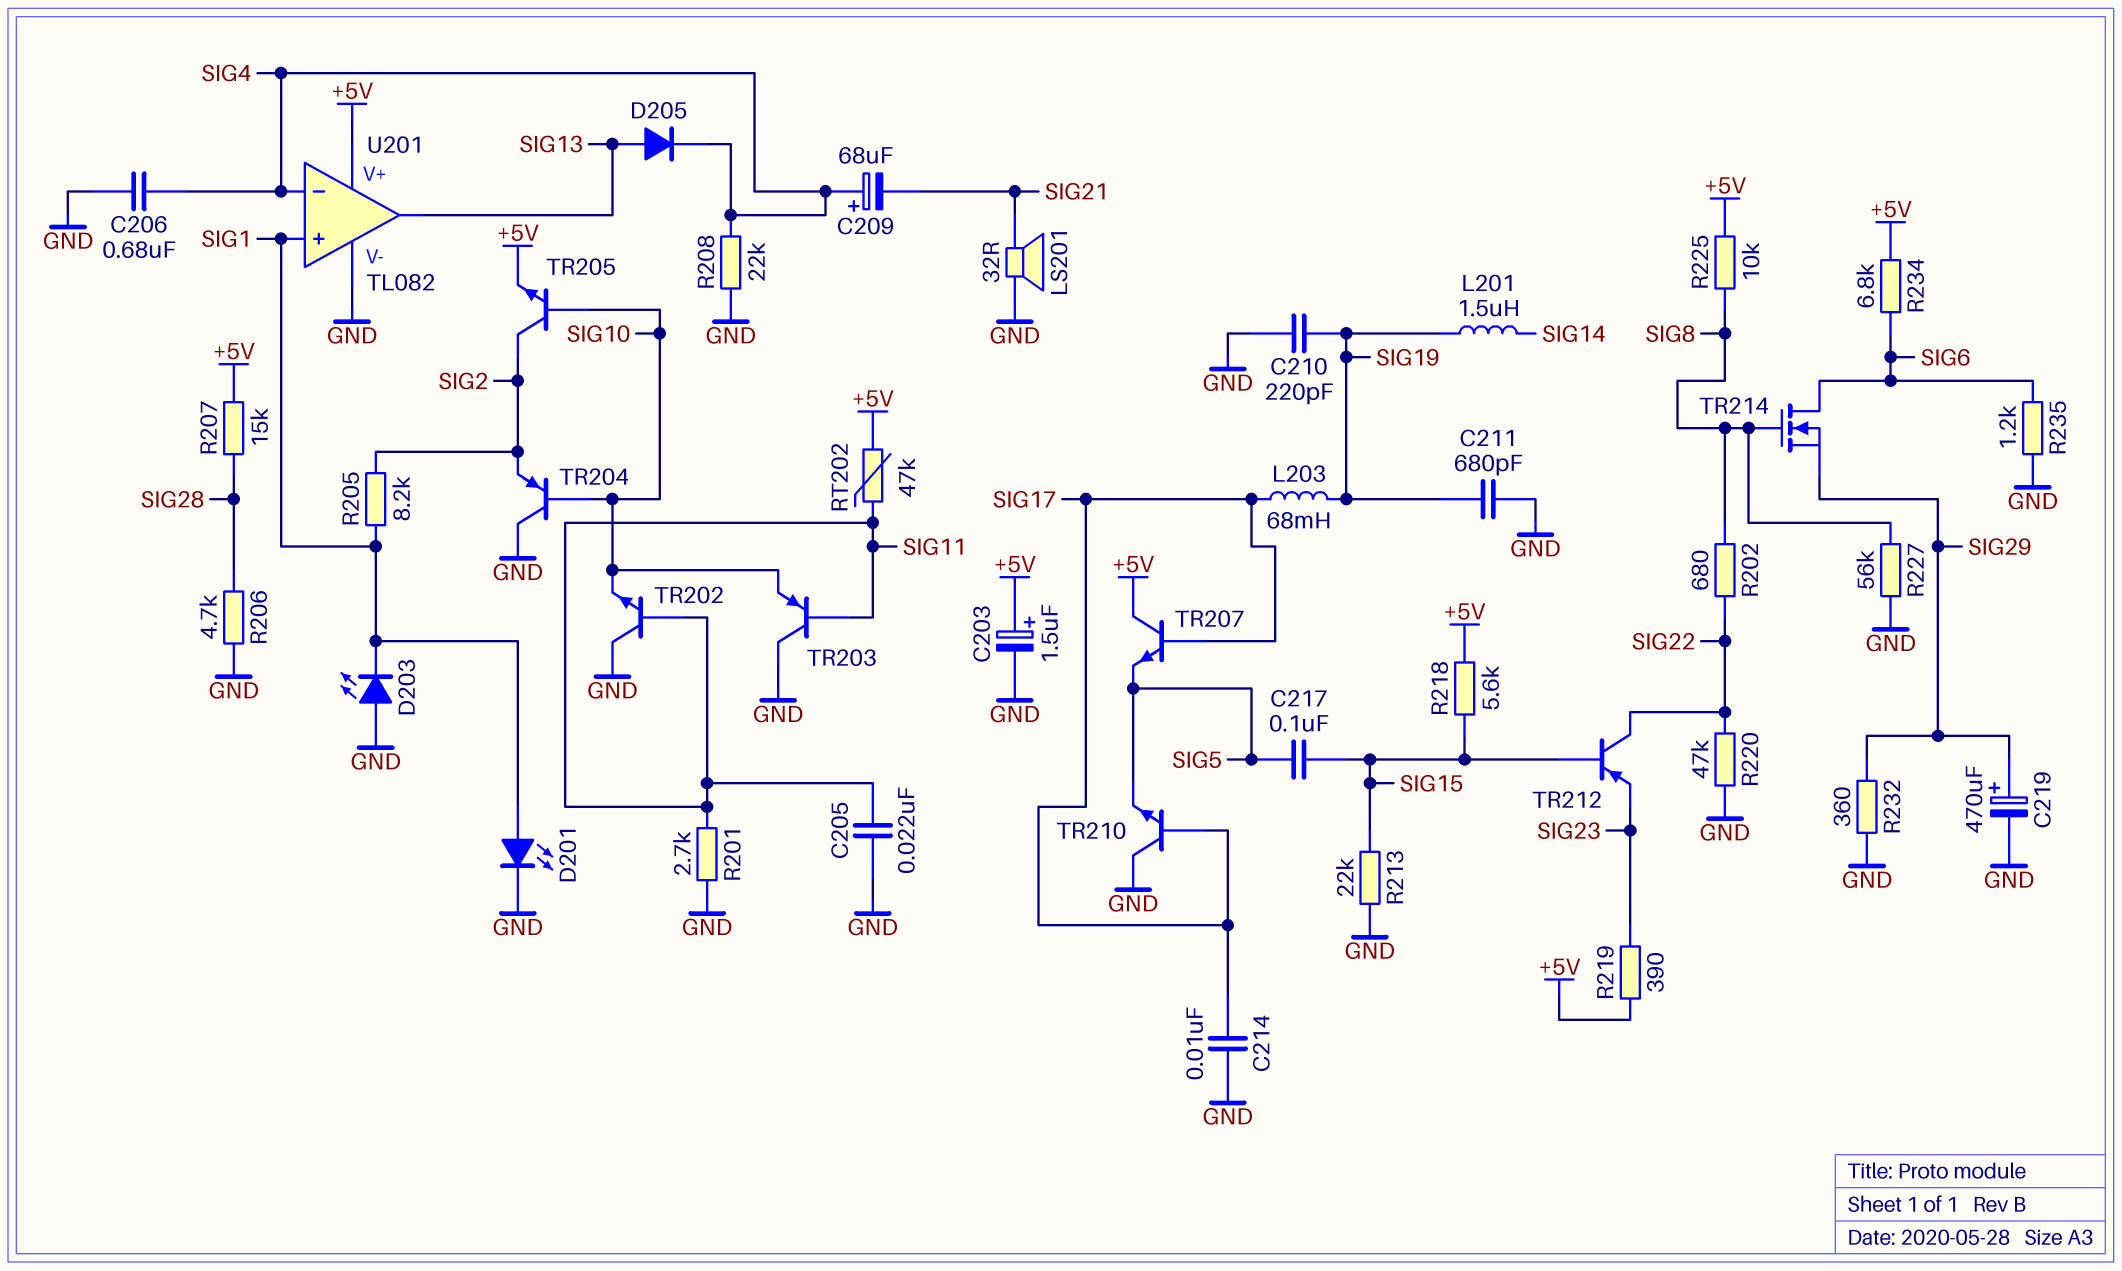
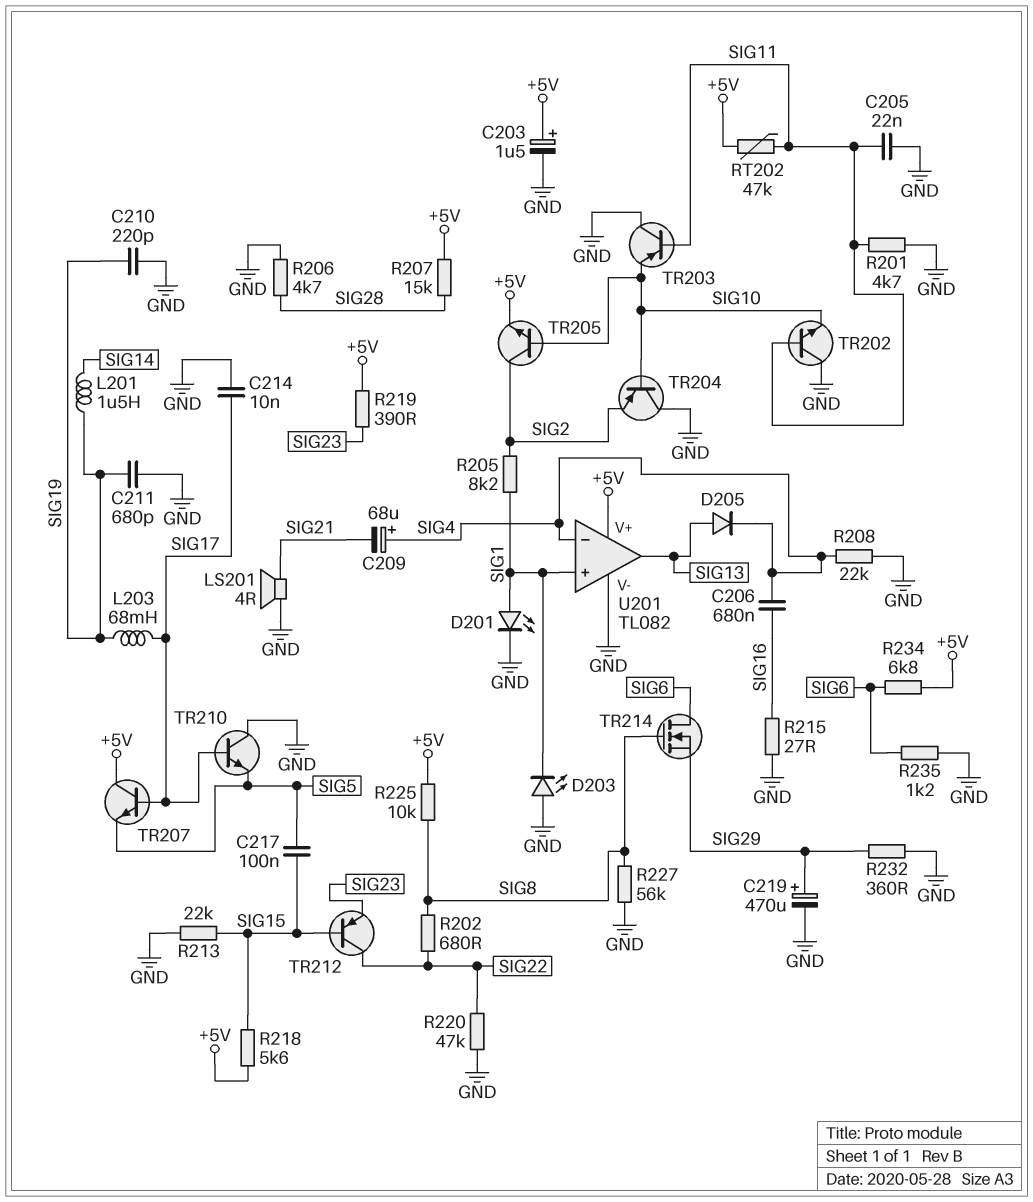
C206: 680nF (GND, SIG4) -> 680nF (SIG4, SIG16)
LS201: speaker 32R (GND, SIG21) -> speaker 4R (GND, SIG21)
R201: 2.7k (GND, SIG11) -> 4.7k (GND, SIG11)
R215: none -> 27 (GND, SIG16)

